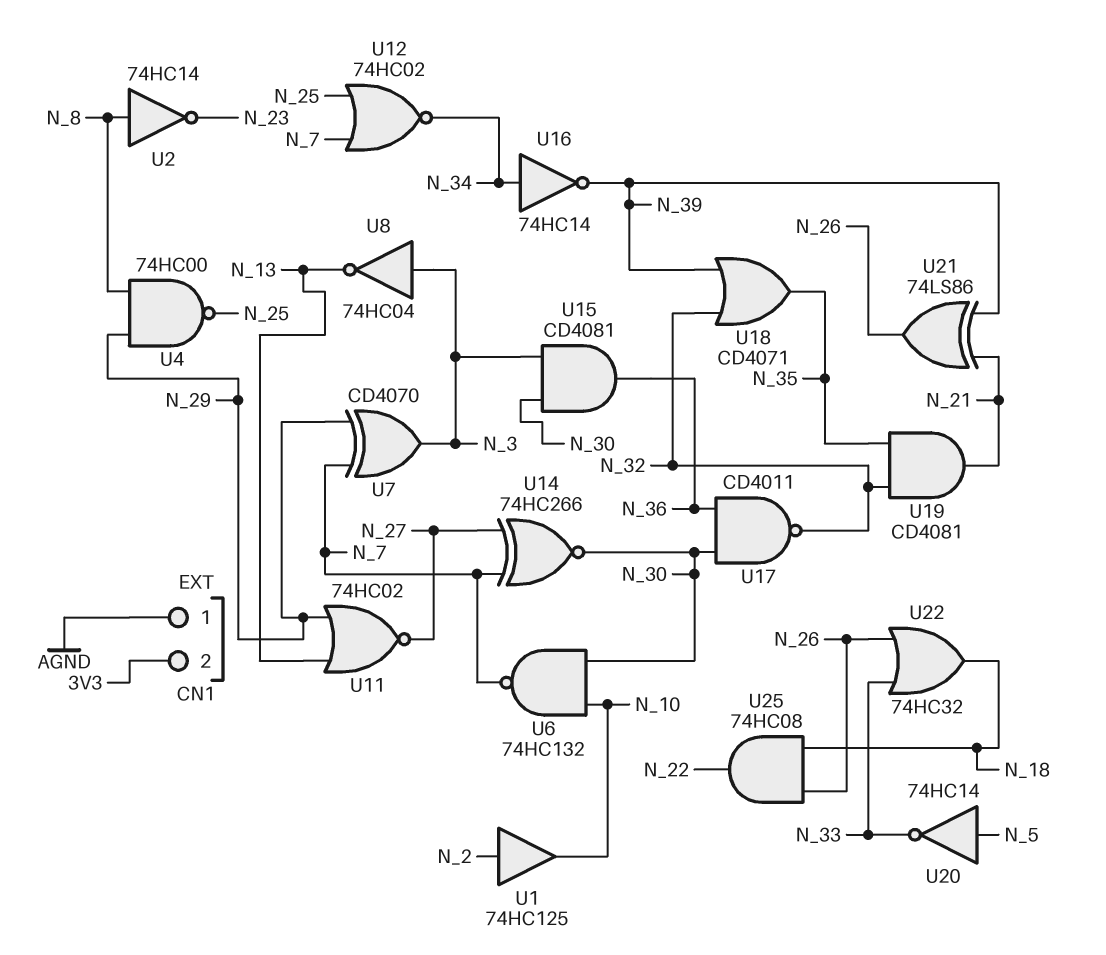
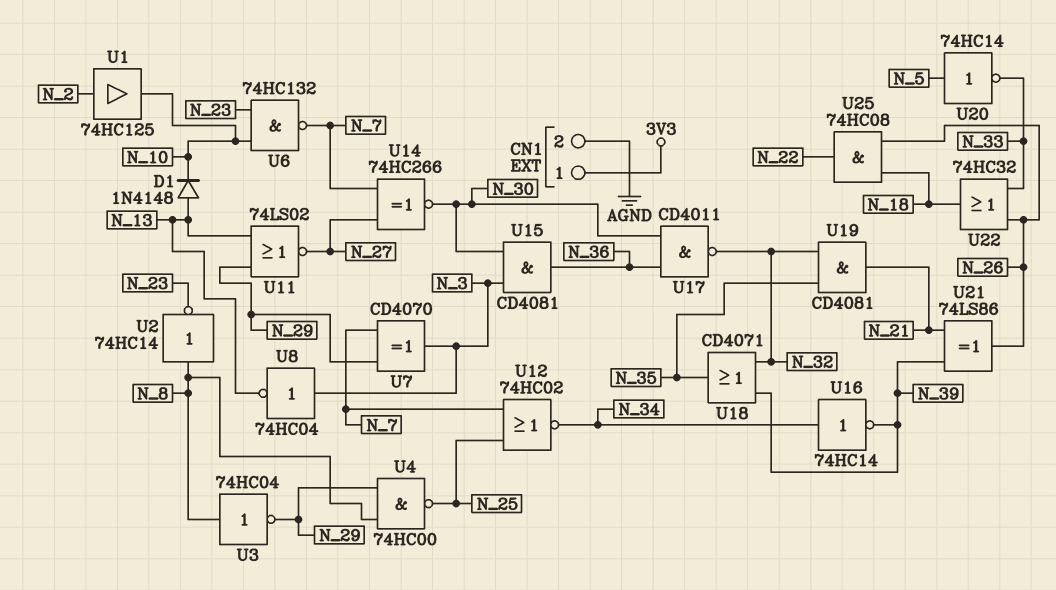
CN1 pin 1: AGND -> 3V3
CN1 pin 2: 3V3 -> AGND
D1: none -> diode 1N4148 (A N_13, K N_10)
U3: none -> NOT 74HC04 (in N_8, out N_29)
U6: NAND 74HC132 (in N_10, in N_30, out N_7) -> NAND 74HC132 (in N_10, in N_23, out N_7)
U11: NOR 74HC02 (in N_13, in N_29, out N_27) -> NOR 74LS02 (in N_13, in N_29, out N_27)

